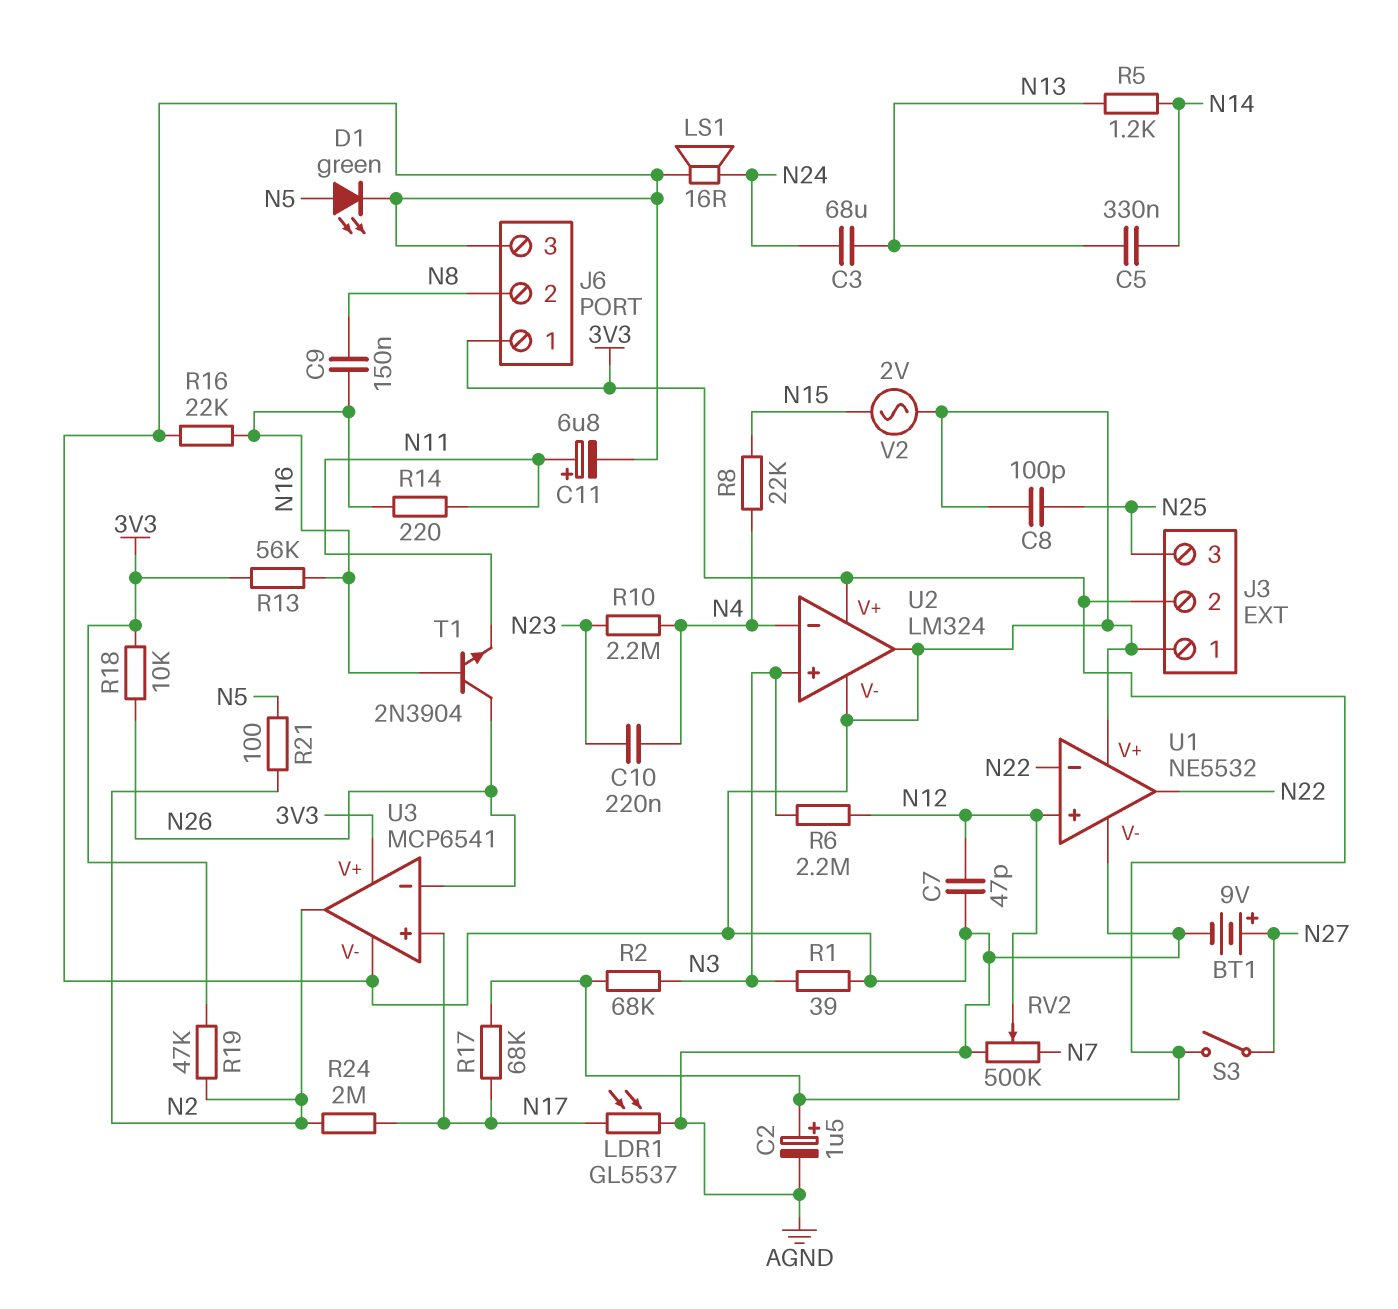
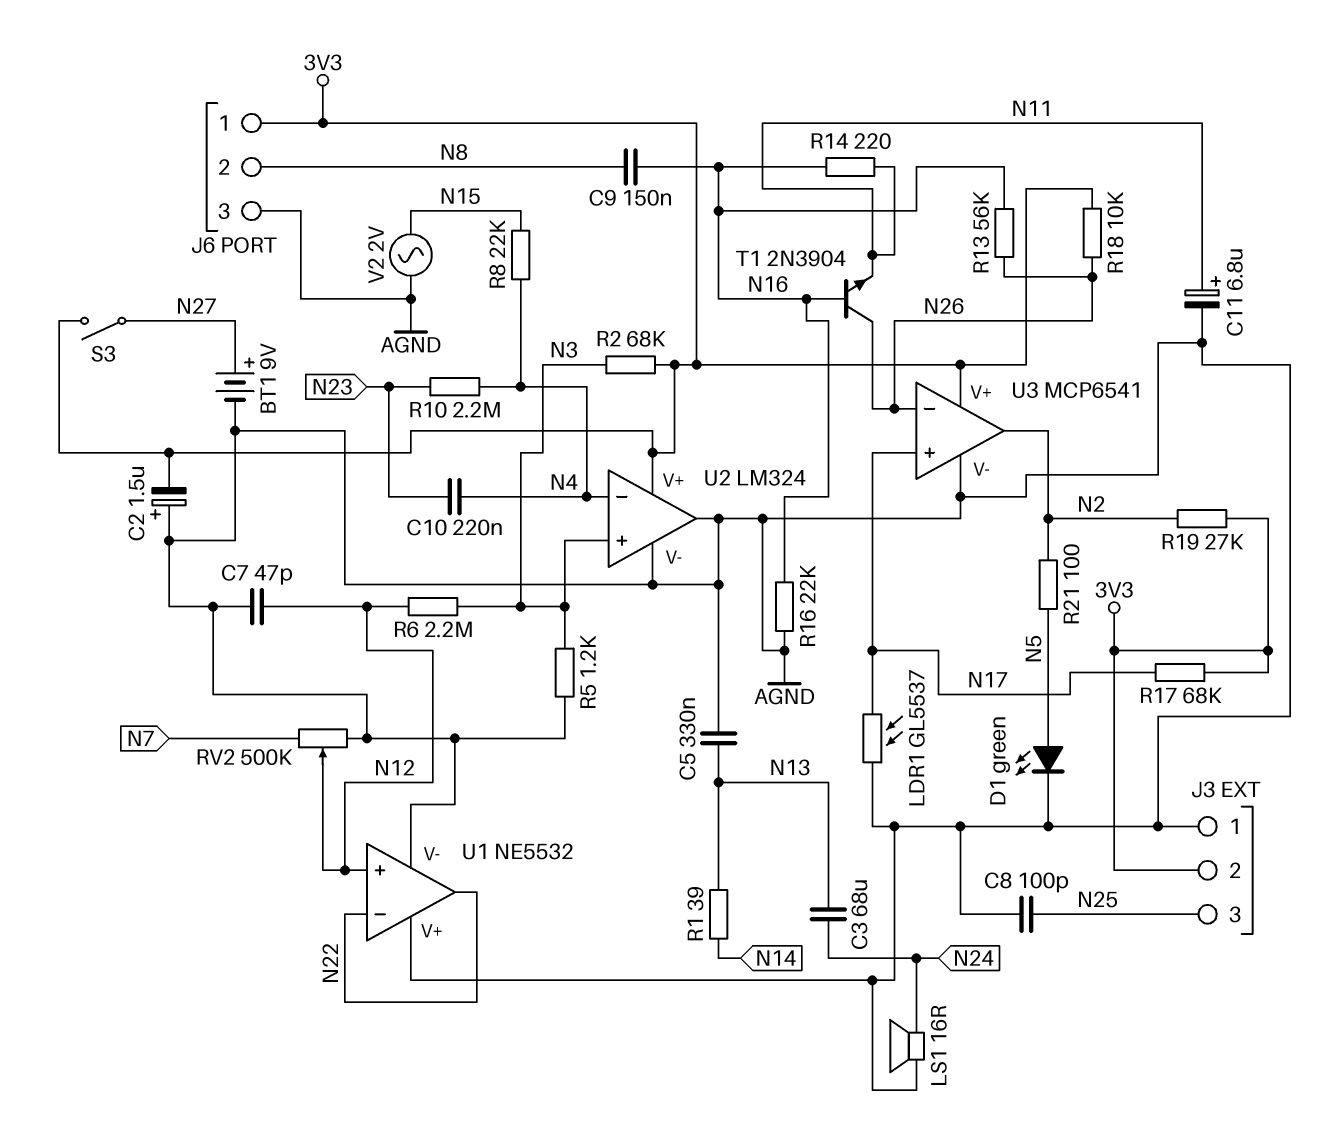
C2: 1.5uF (plus 3V3, minus AGND) -> 1.5uF (plus AGND, minus 3V3)
C5: 330nF (N13, N14) -> 330nF (AGND, N13)
R1: 39 (AGND, N3) -> 39 (N13, N14)
R5: 1.2k (N13, N14) -> 1.2k (AGND, N3)
R13: 56k (3V3, N16) -> 56k (N16, N26)
R19: 47k (3V3, N2) -> 27k (3V3, N2)
R24: 2M (N2, N17) -> none

